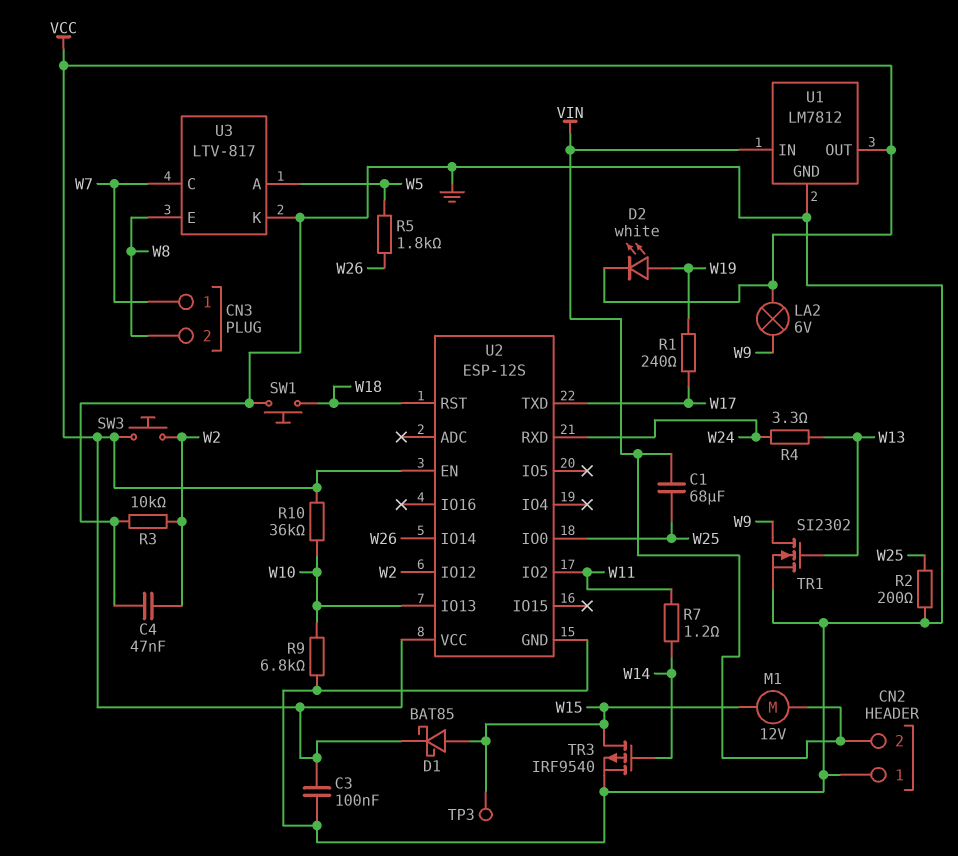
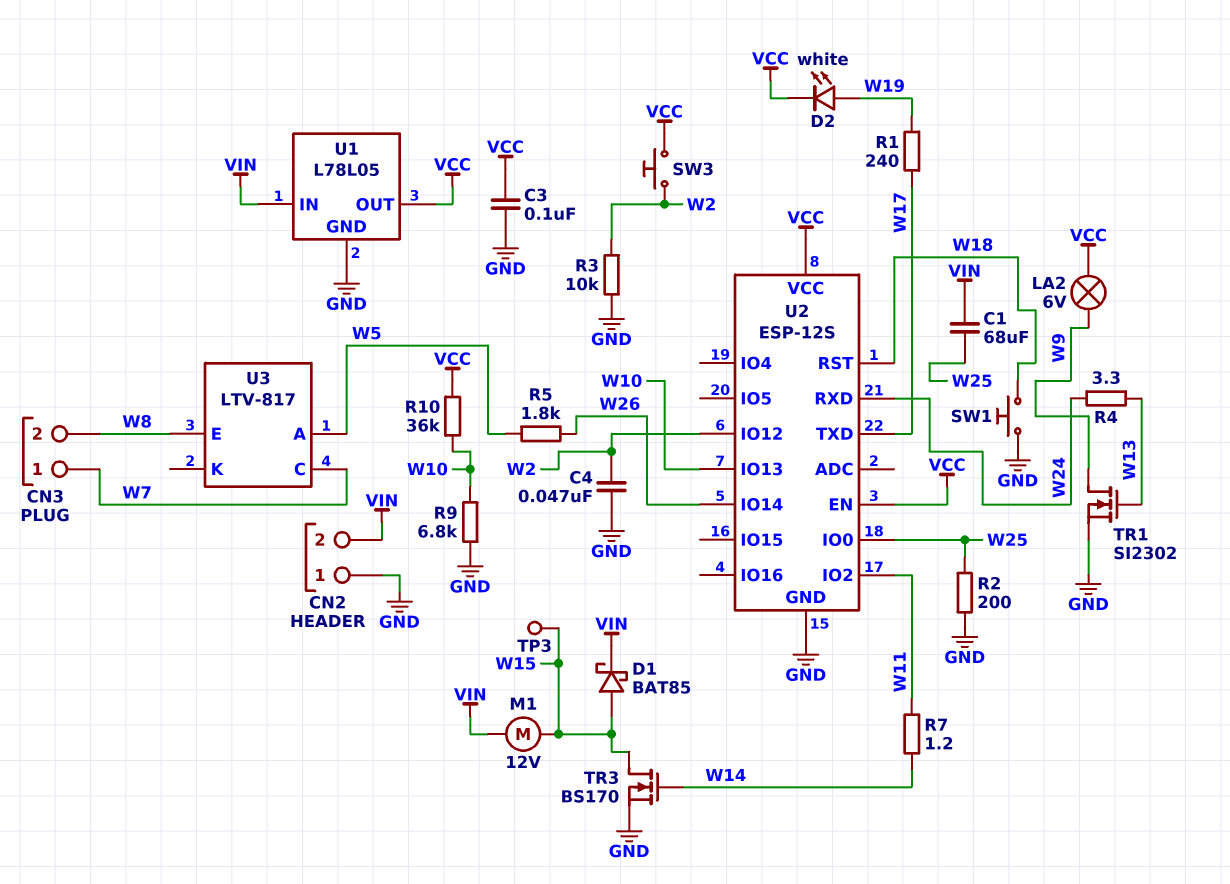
D1: schottky BAT85 (A W15, K VCC) -> schottky BAT85 (A W15, K VIN)
TR3: PMOS IRF9540 (G W14, D W15, S GND) -> NMOS BS170 (G W14, D W15, S GND)
U1: LM7812 -> L78L05
U3 pin K: GND -> none

